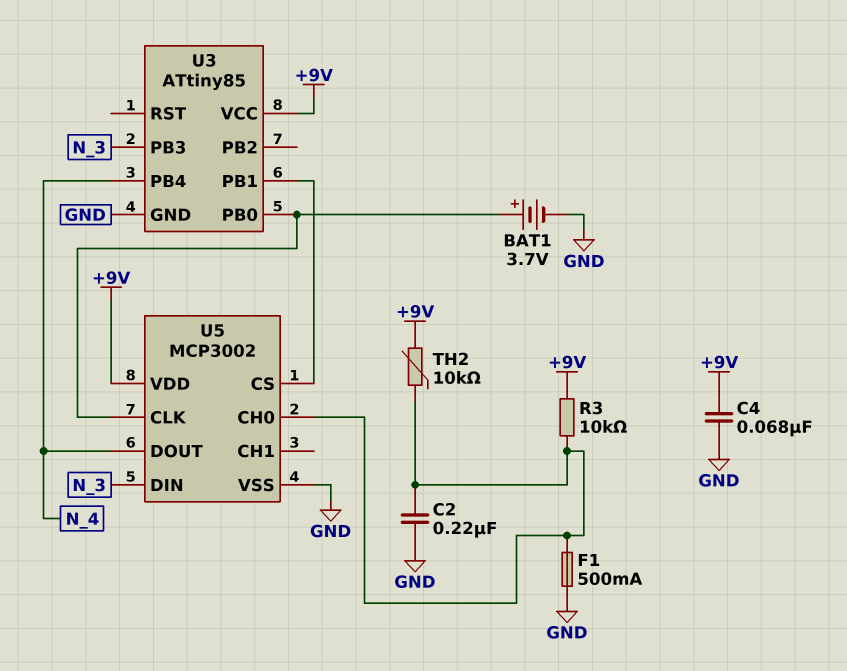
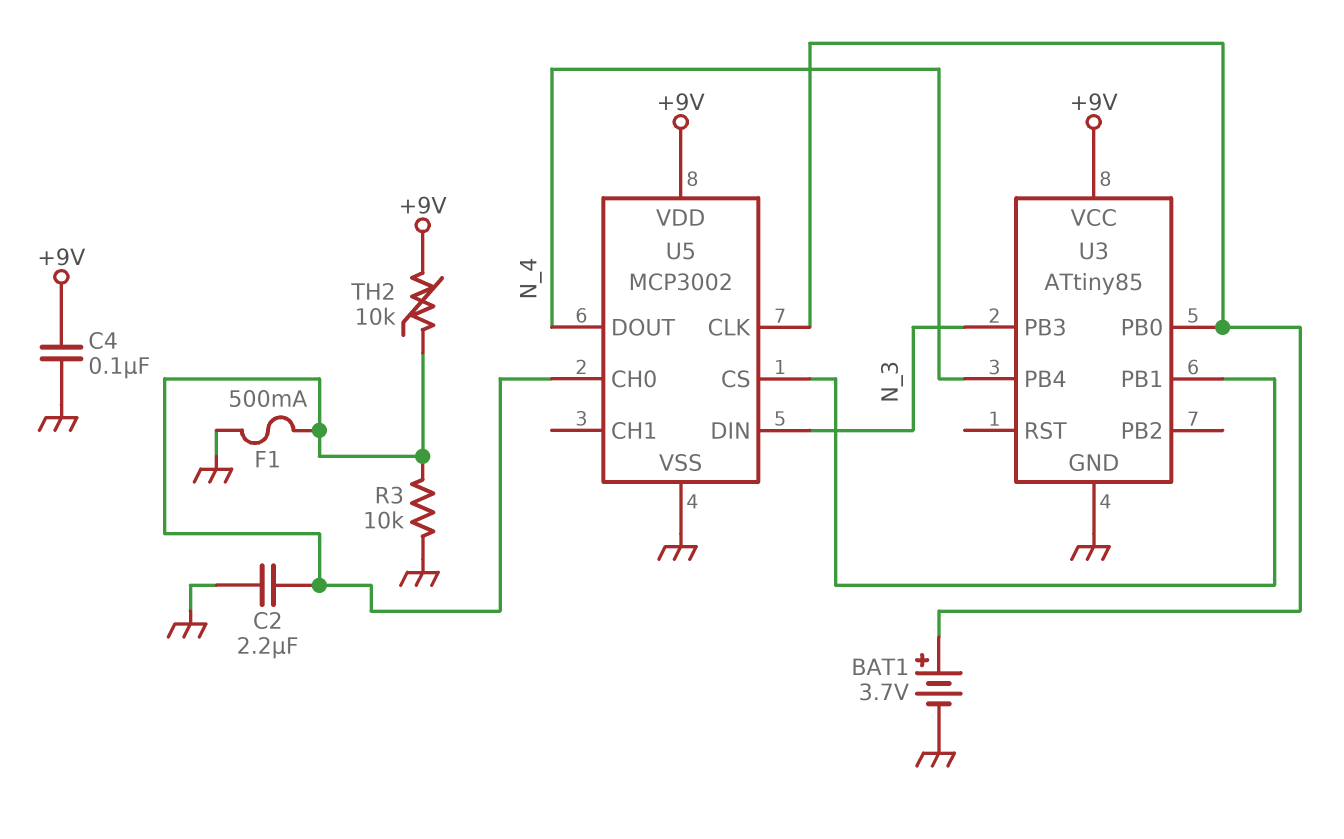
C2: 220nF (GND, U5/CH0) -> 2.2uF (GND, U5/CH0)
C4: 68nF (+9V, GND) -> 100nF (+9V, GND)
R3: 10k (+9V, U5/CH0) -> 10k (GND, U5/CH0)

